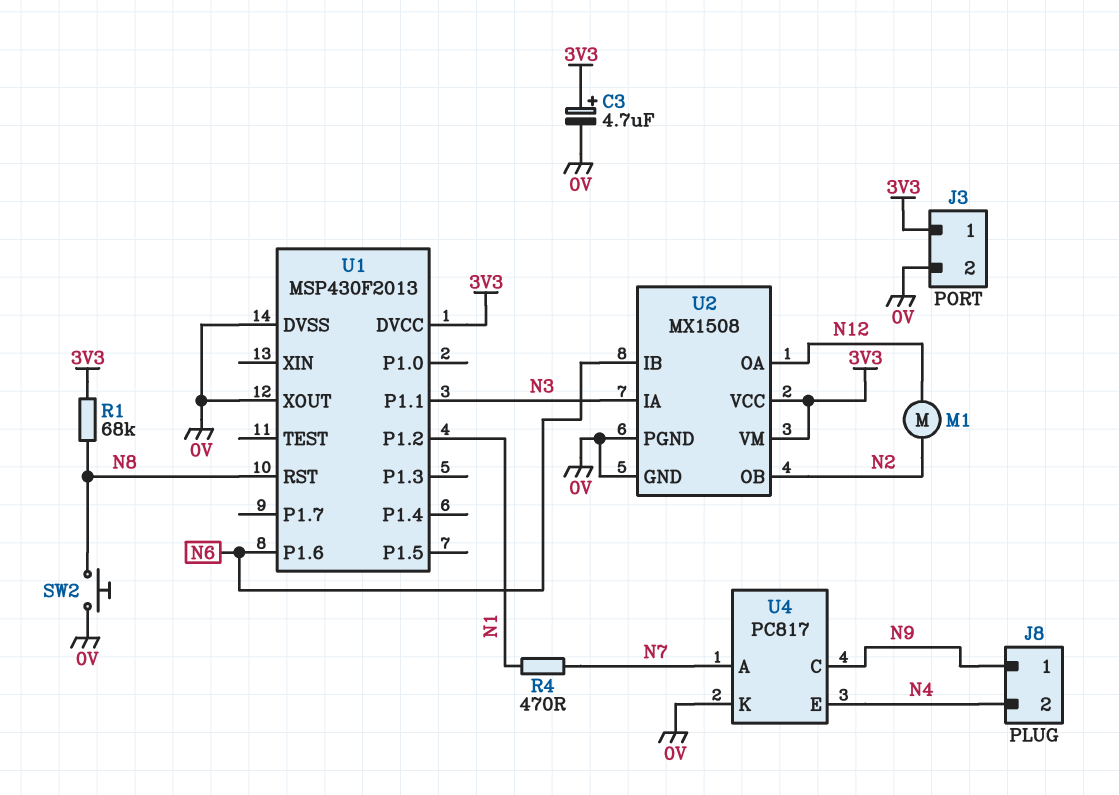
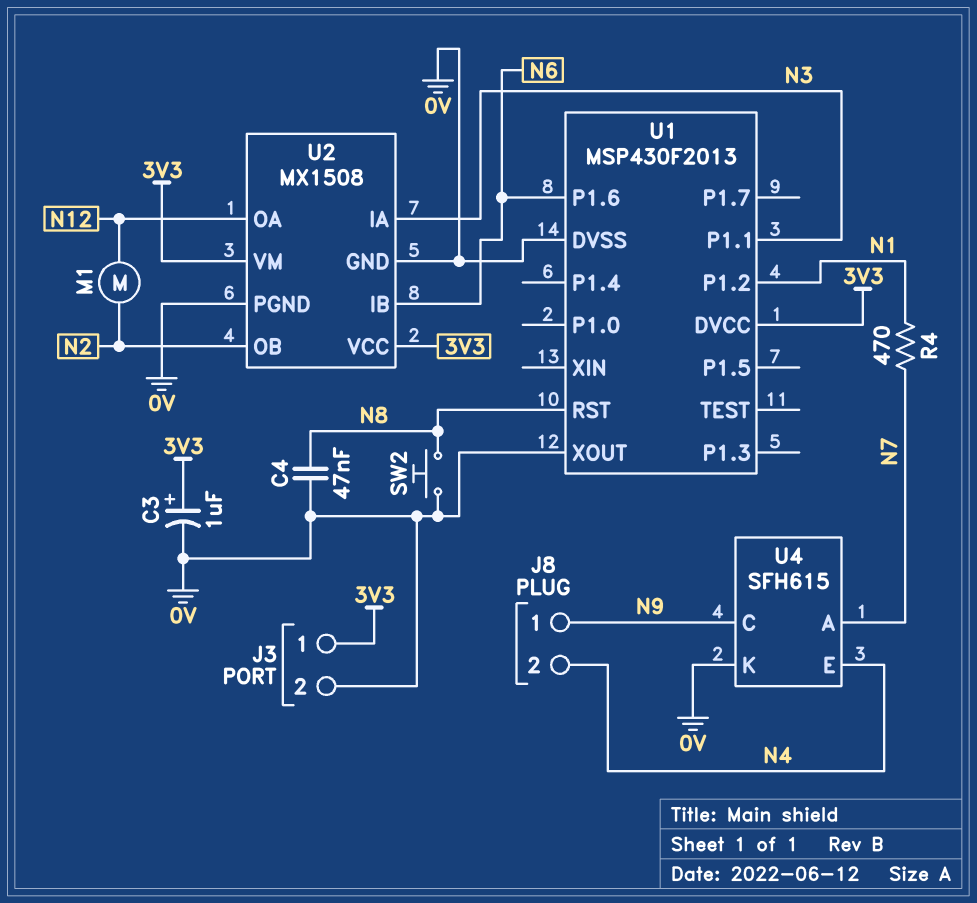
C3: 4.7uF (plus 3V3, minus 0V) -> 1uF (plus 3V3, minus 0V)
C4: none -> 47nF (0V, N8)
R1: 68k (3V3, N8) -> none
U4: PC817 -> SFH615

